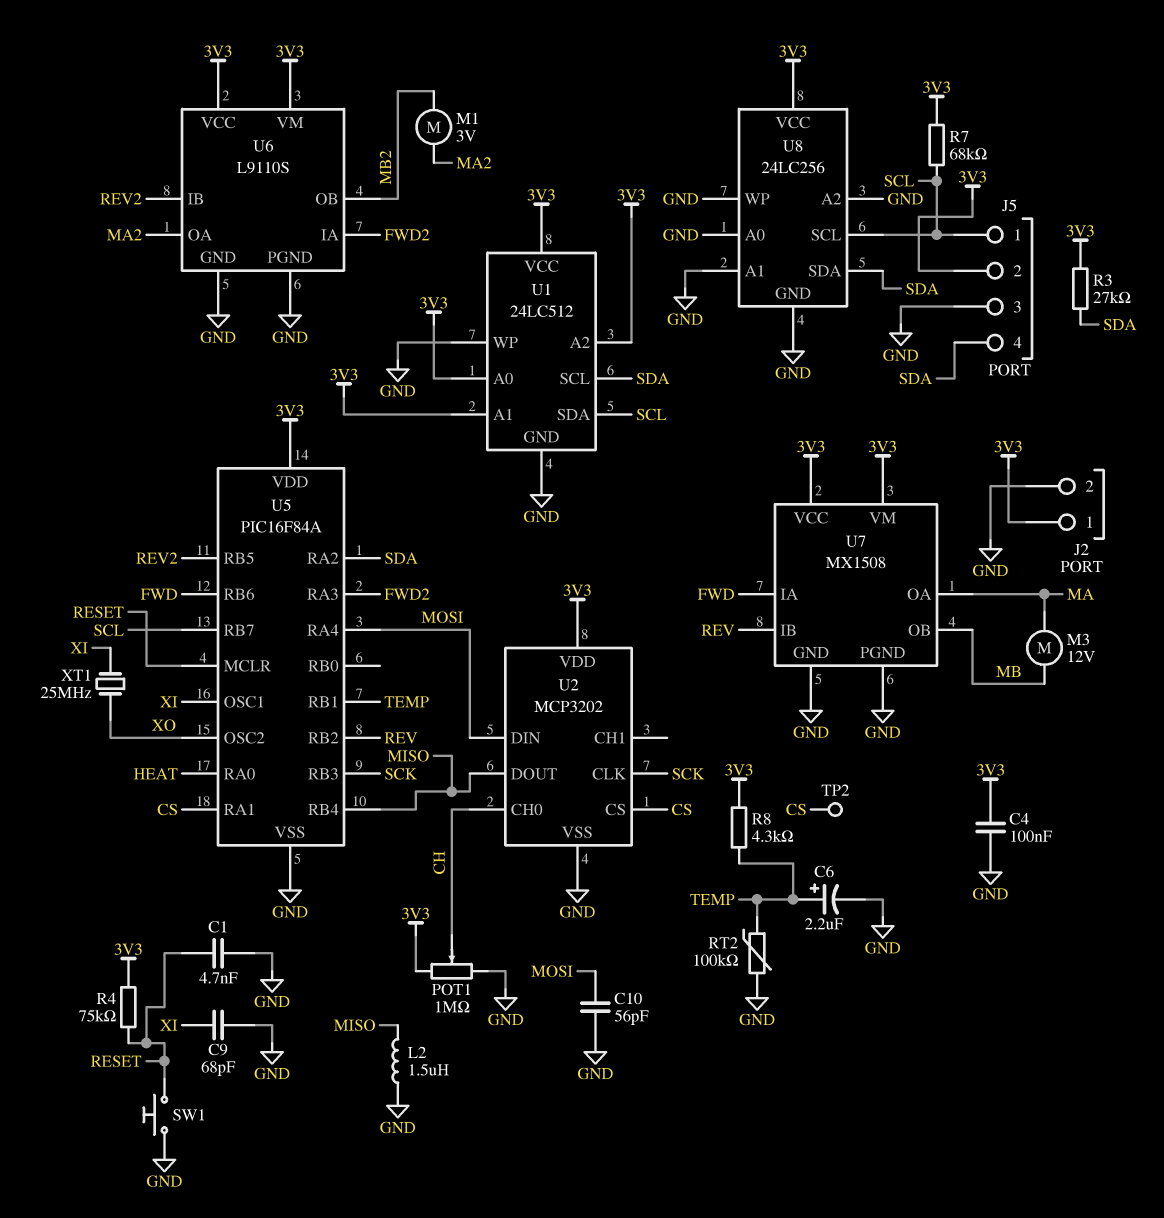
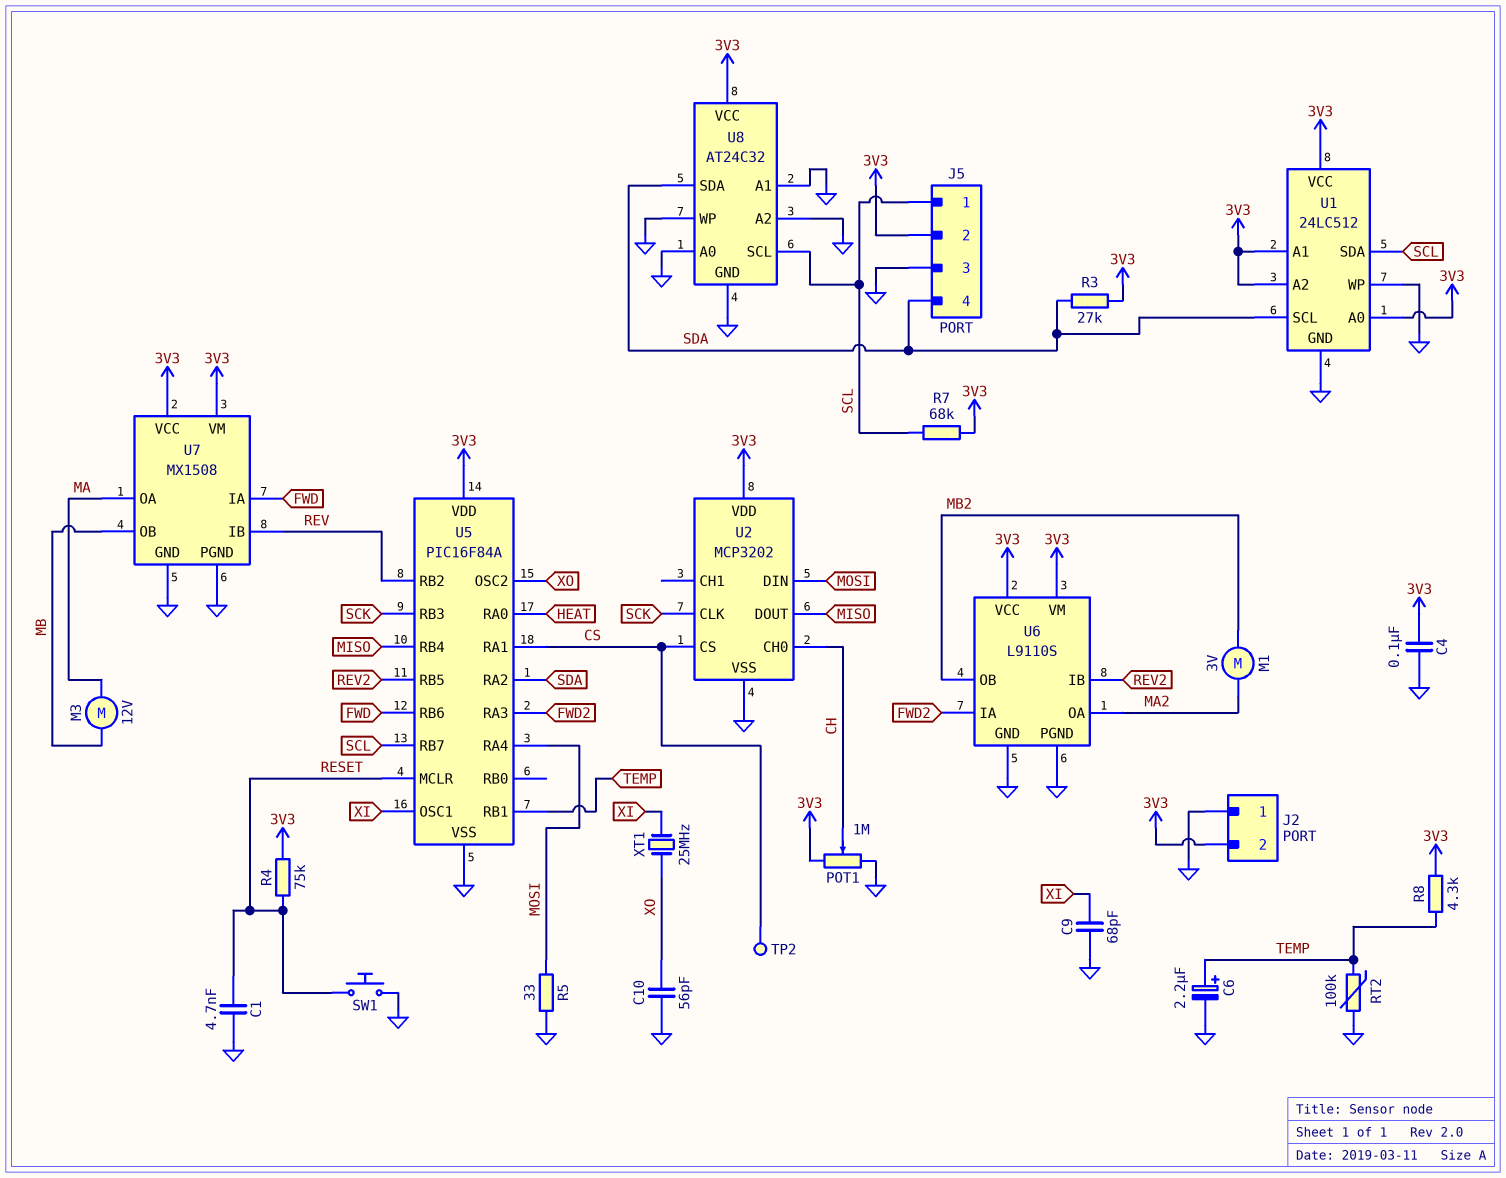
C10: 56pF (GND, MOSI) -> 56pF (GND, XO)
J2 pin 1: 3V3 -> GND
J2 pin 2: GND -> 3V3
L2: 1.5uH (GND, MISO) -> none
R5: none -> 33 (GND, MOSI)
U8: 24LC256 -> AT24C32

